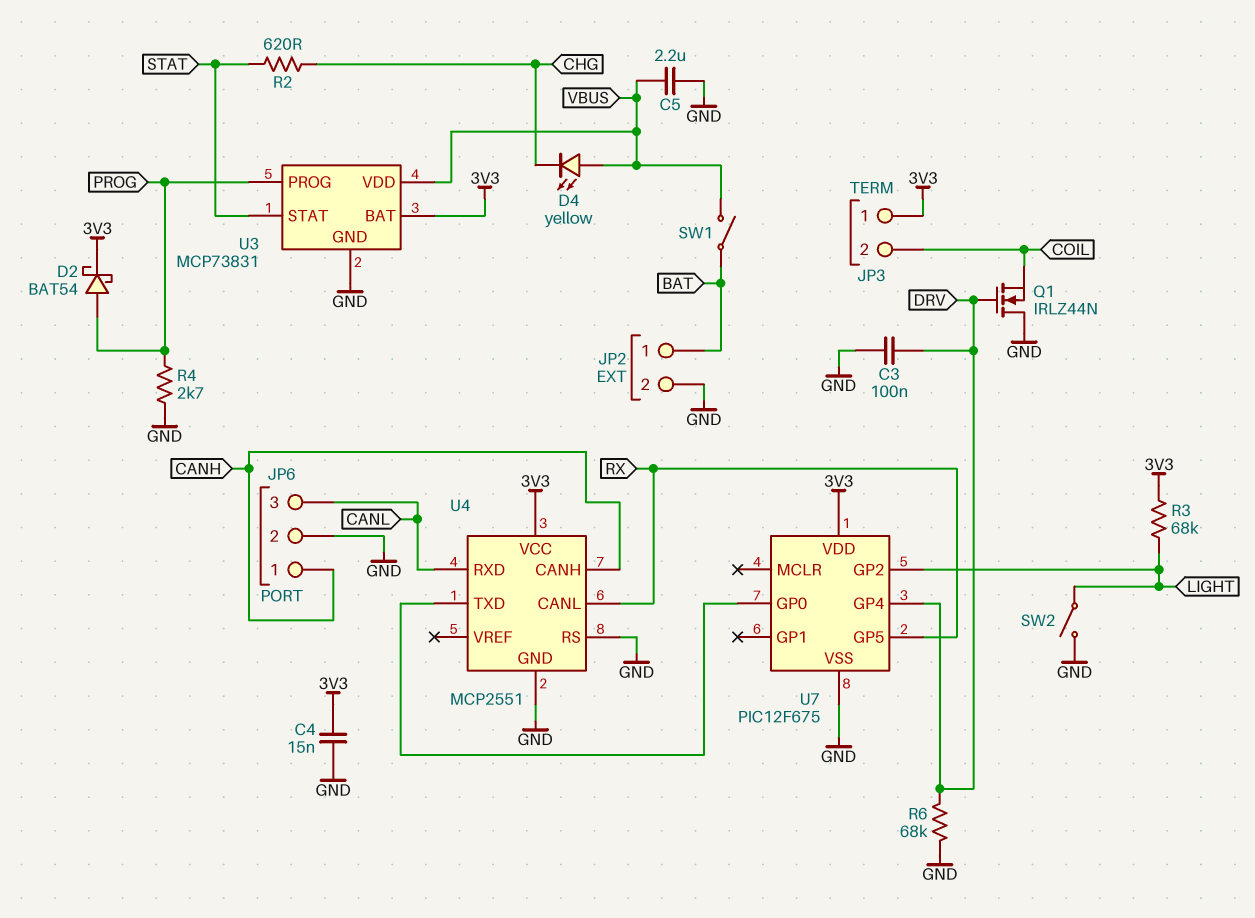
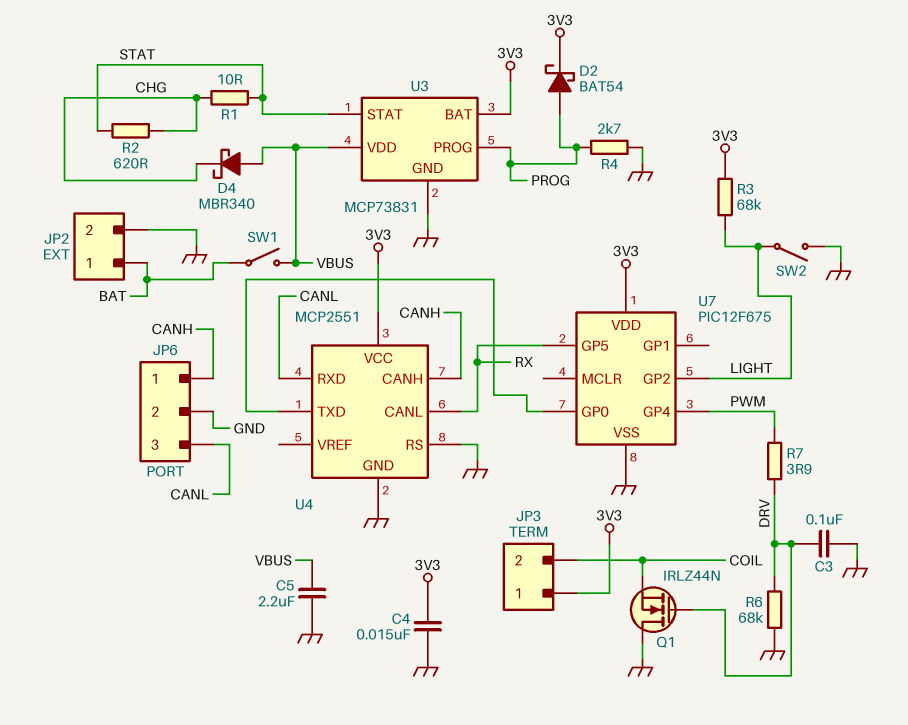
D4: LED yellow (A VBUS, K CHG) -> schottky MBR340 (A VBUS, K CHG)
R1: none -> 10 (CHG, STAT)
R7: none -> 3.9 (DRV, PWM)
U7 pin GP4: DRV -> PWM

